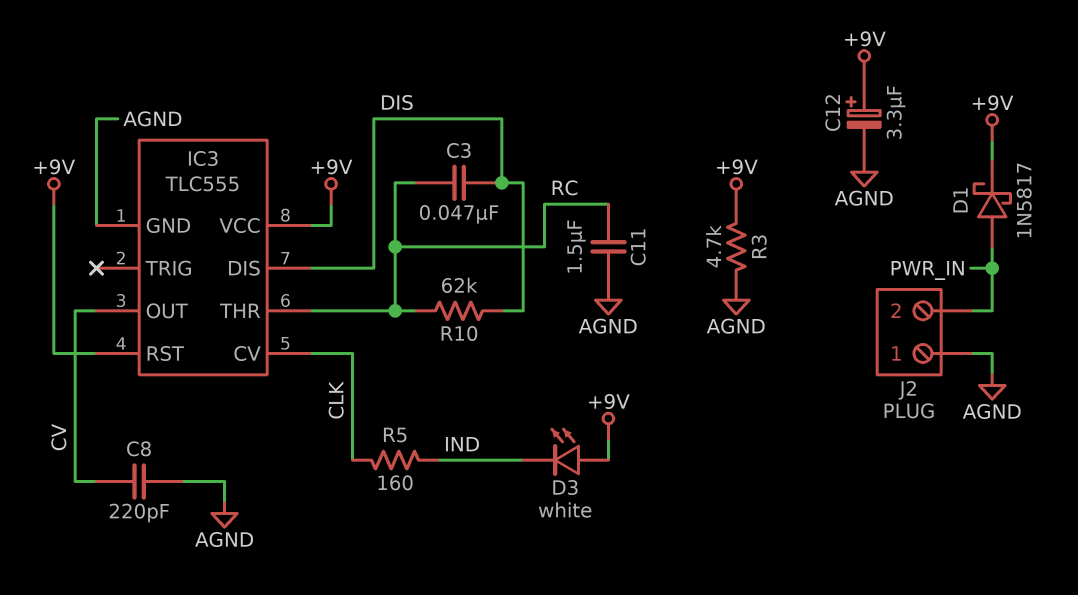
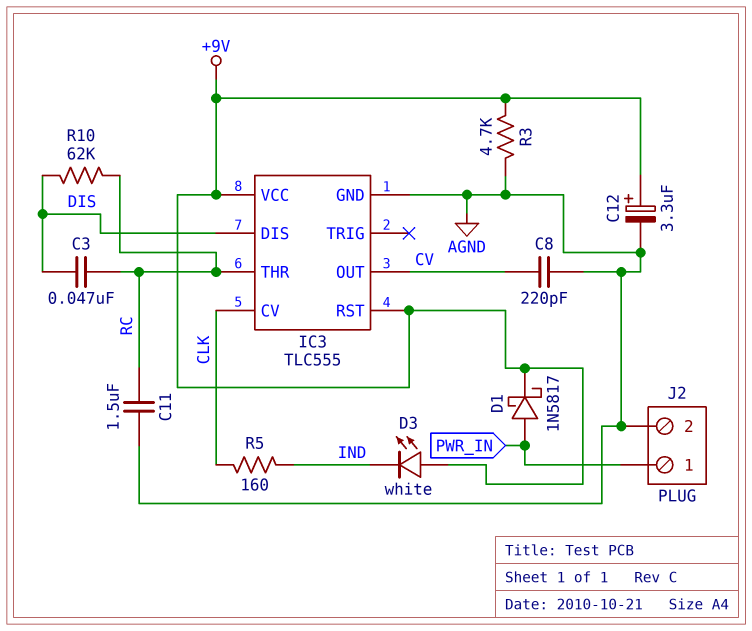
J2 pin 1: AGND -> PWR_IN
J2 pin 2: PWR_IN -> AGND

